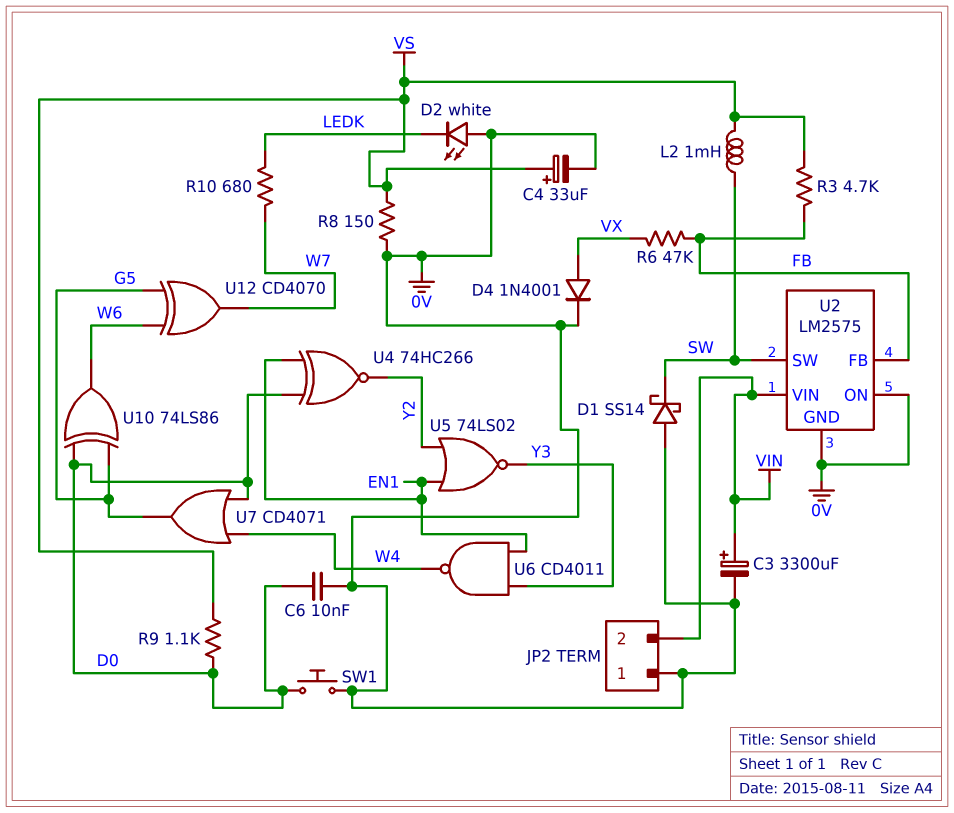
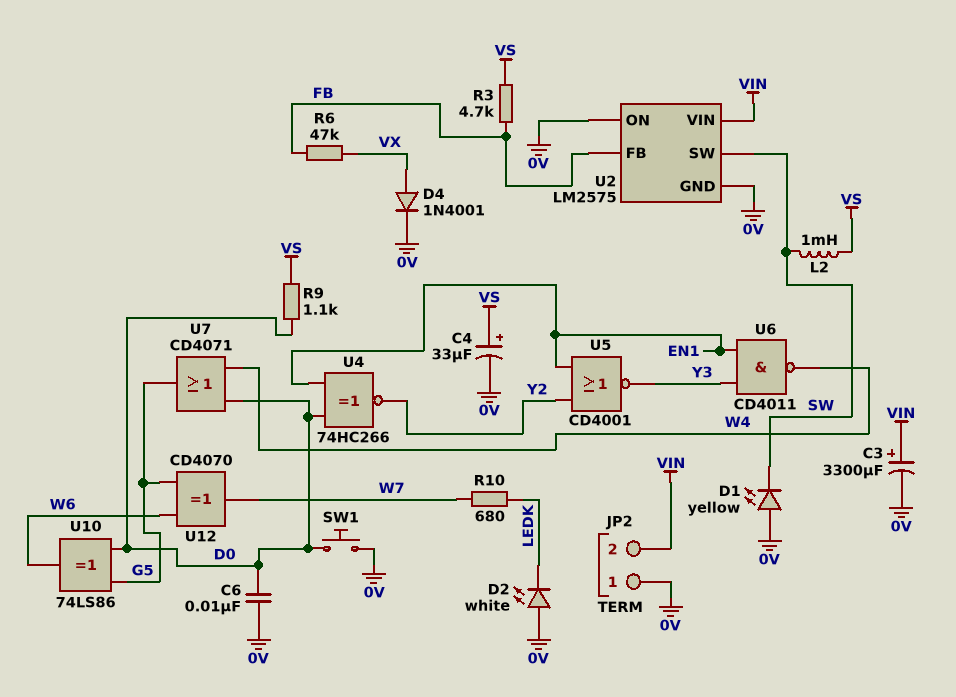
D1: schottky SS14 (A 0V, K SW) -> LED yellow (A 0V, K SW)
R8: 150 (0V, VS) -> none
U5: NOR 74LS02 (in EN1, in Y2, out Y3) -> NOR CD4001 (in EN1, in Y2, out Y3)

